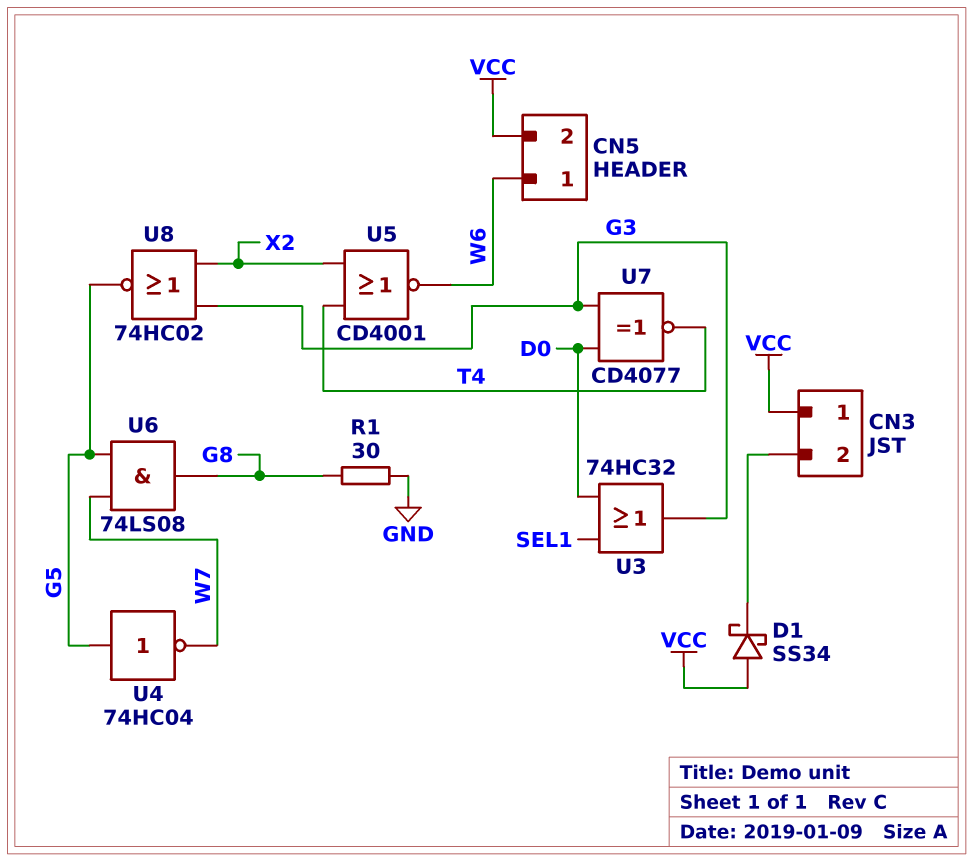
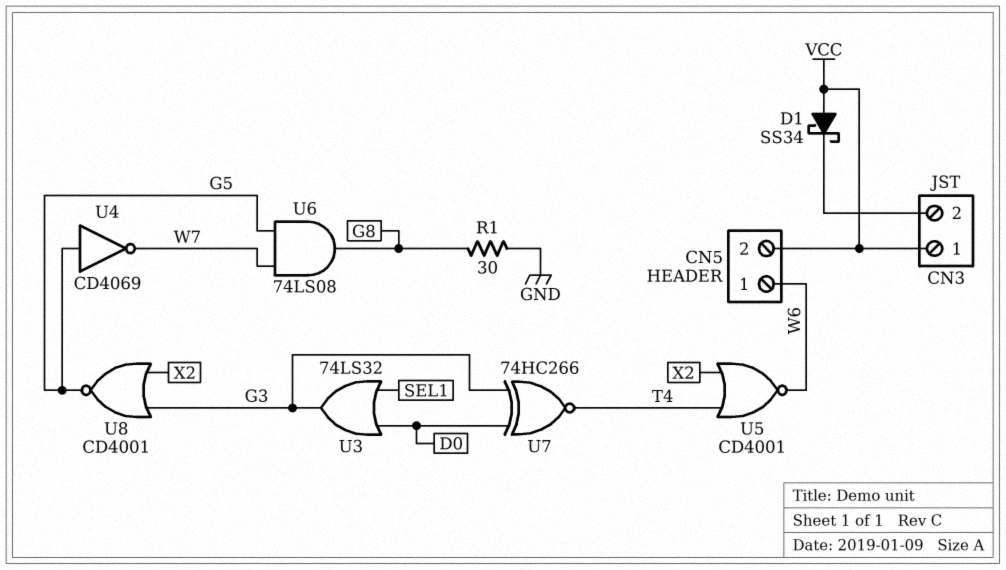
U3: OR 74HC32 (in D0, in SEL1, out G3) -> OR 74LS32 (in D0, in SEL1, out G3)
U4: NOT 74HC04 (in G5, out W7) -> NOT CD4069 (in G5, out W7)
U7: XNOR CD4077 (in D0, in G3, out T4) -> XNOR 74HC266 (in D0, in G3, out T4)
U8: NOR 74HC02 (in G3, in X2, out G5) -> NOR CD4001 (in G3, in X2, out G5)

